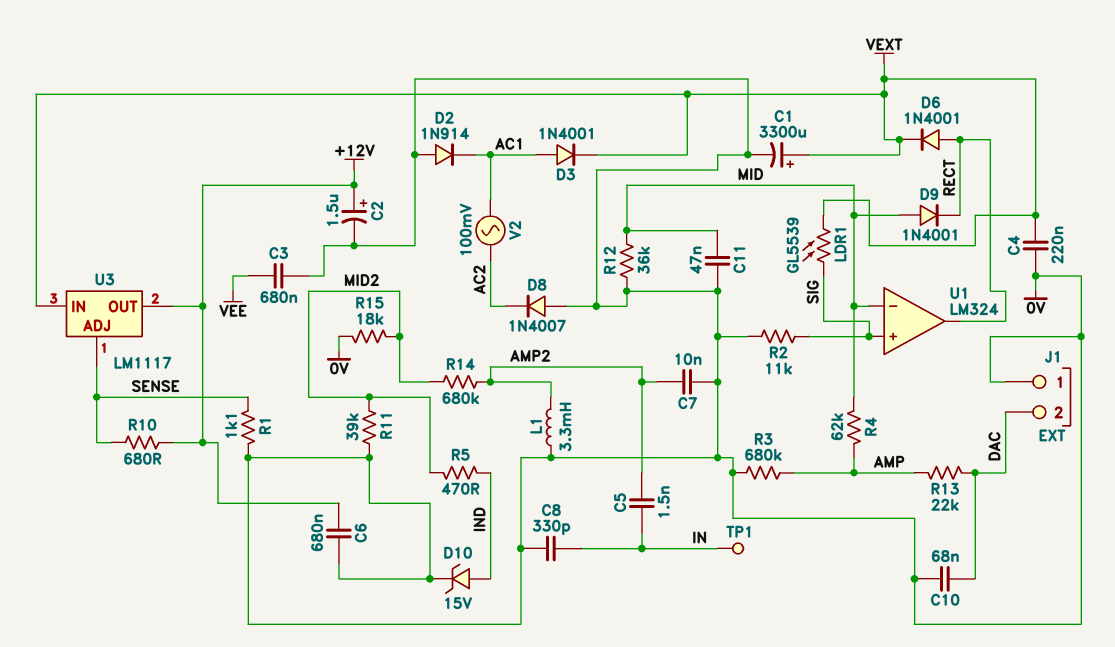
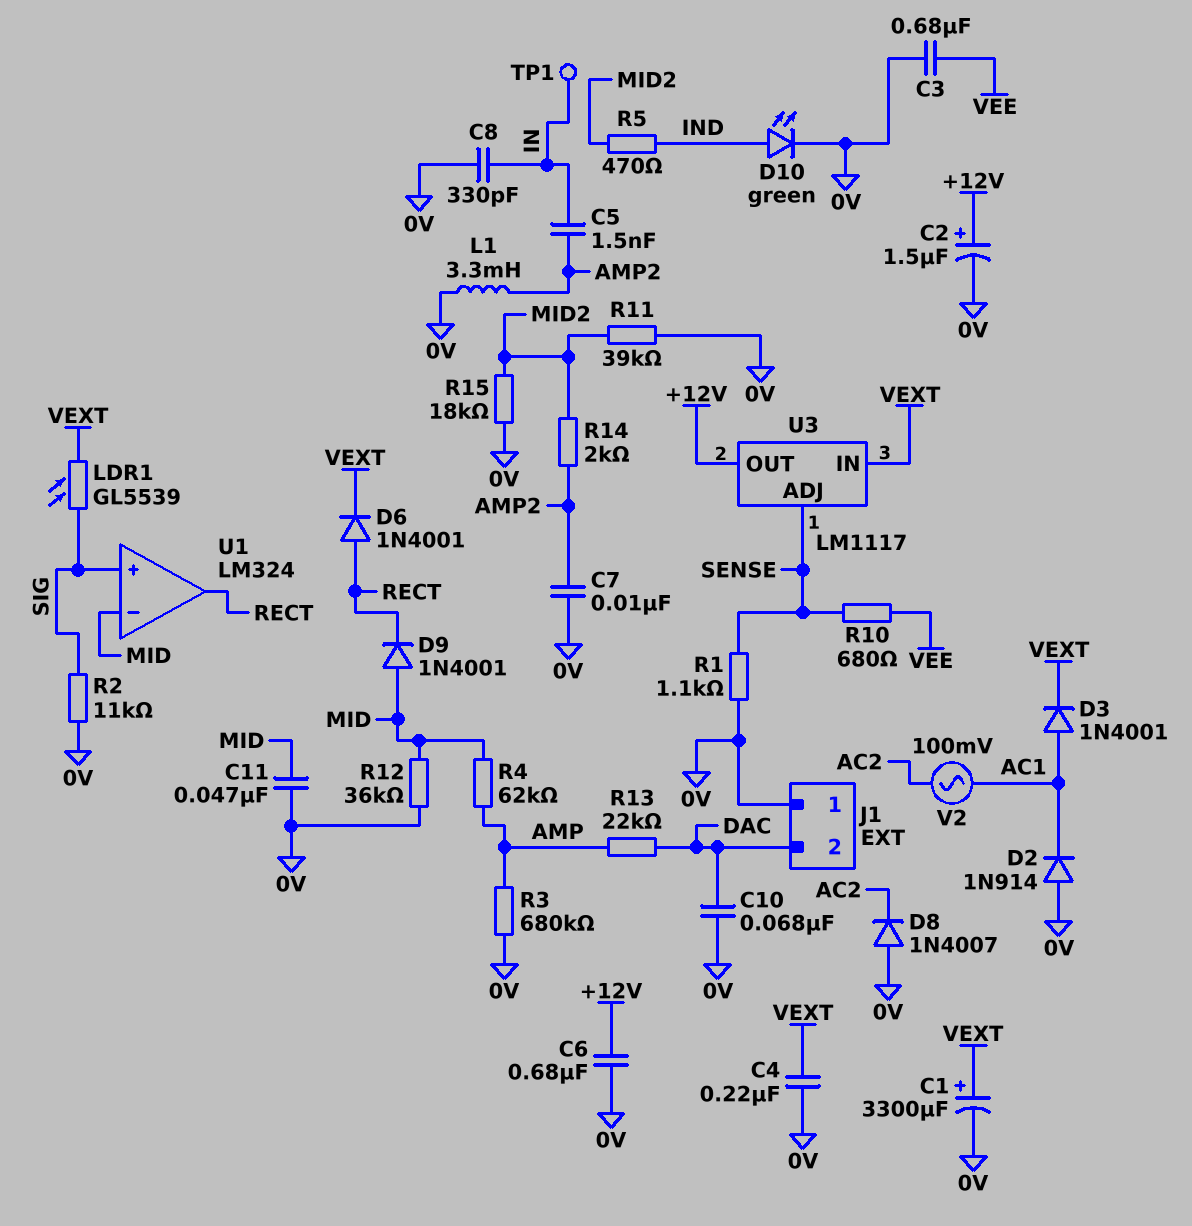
D10: zener 15V (A IND, K 0V) -> LED green (A IND, K 0V)
R10: 680 (+12V, SENSE) -> 680 (SENSE, VEE)
R14: 680k (AMP2, MID2) -> 2k (AMP2, MID2)

